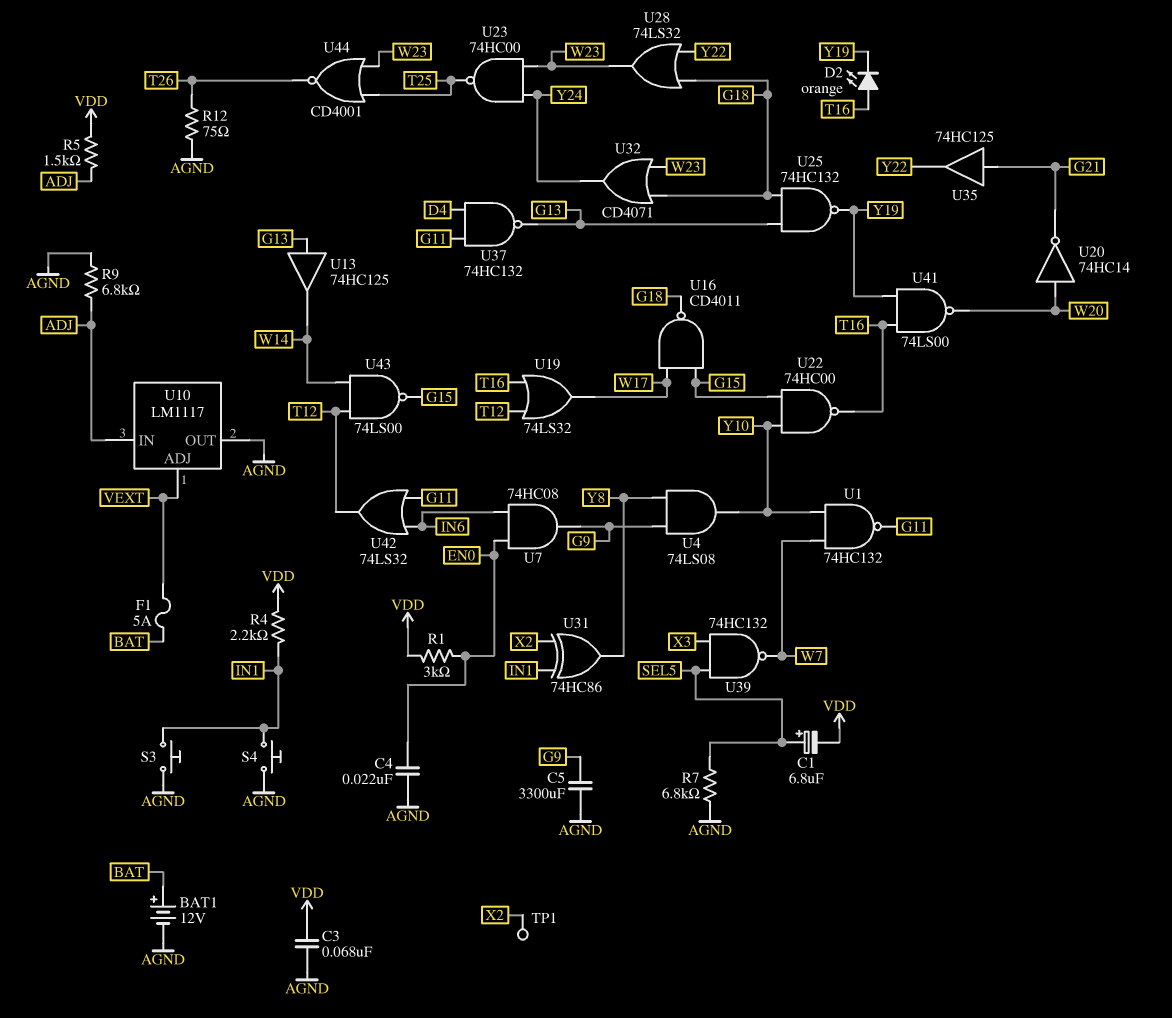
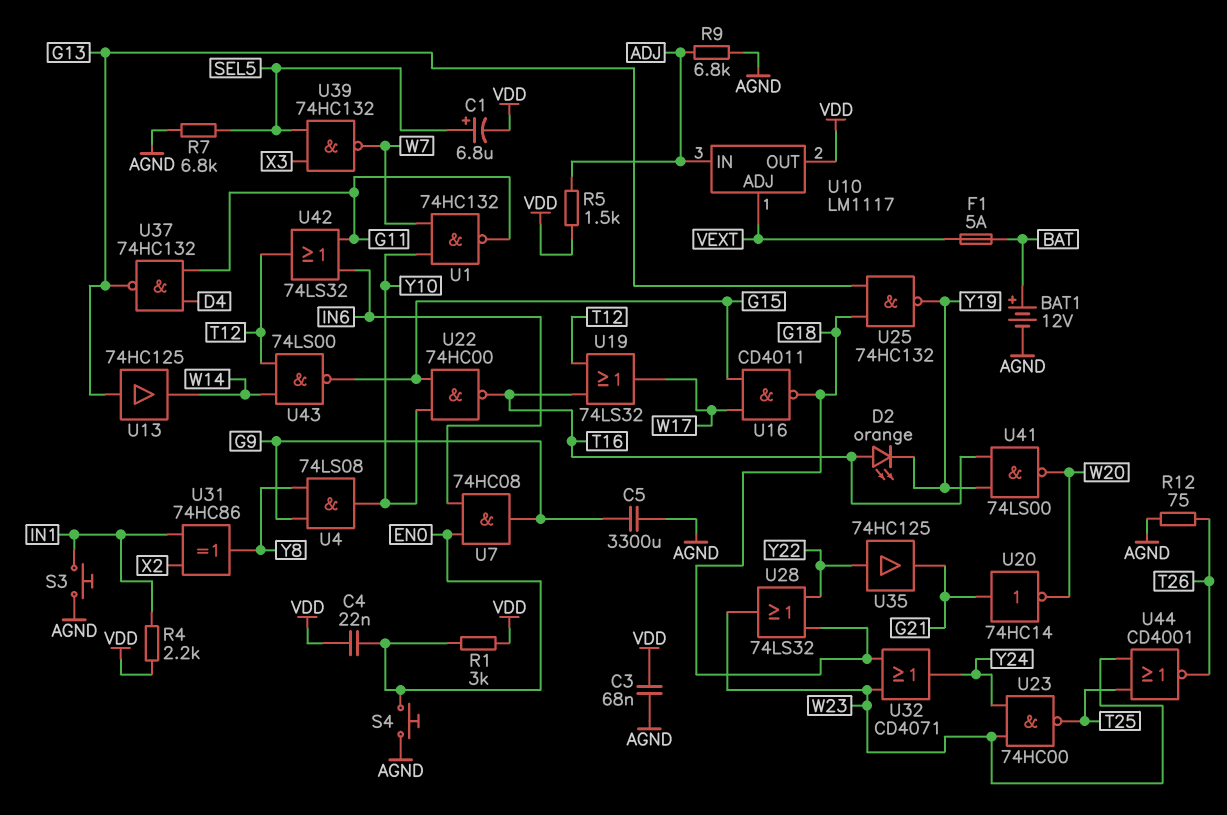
C4: 22nF (AGND, EN0) -> 22nF (EN0, VDD)
S4: button (AGND, IN1) -> button (AGND, EN0)
TP1: test point (X2) -> none
U10 pin OUT: AGND -> VDD
U20: NOT 74HC14 (in W20, out G21) -> NOT 74HC14 (in G21, out W20)
U35: buffer 74HC125 (in G21, out Y22) -> buffer 74HC125 (in Y22, out G21)

